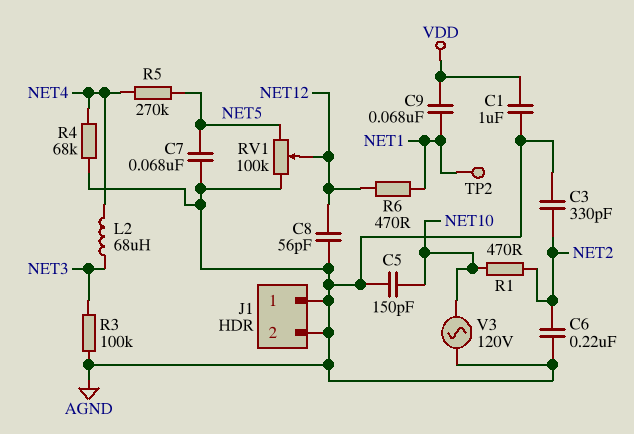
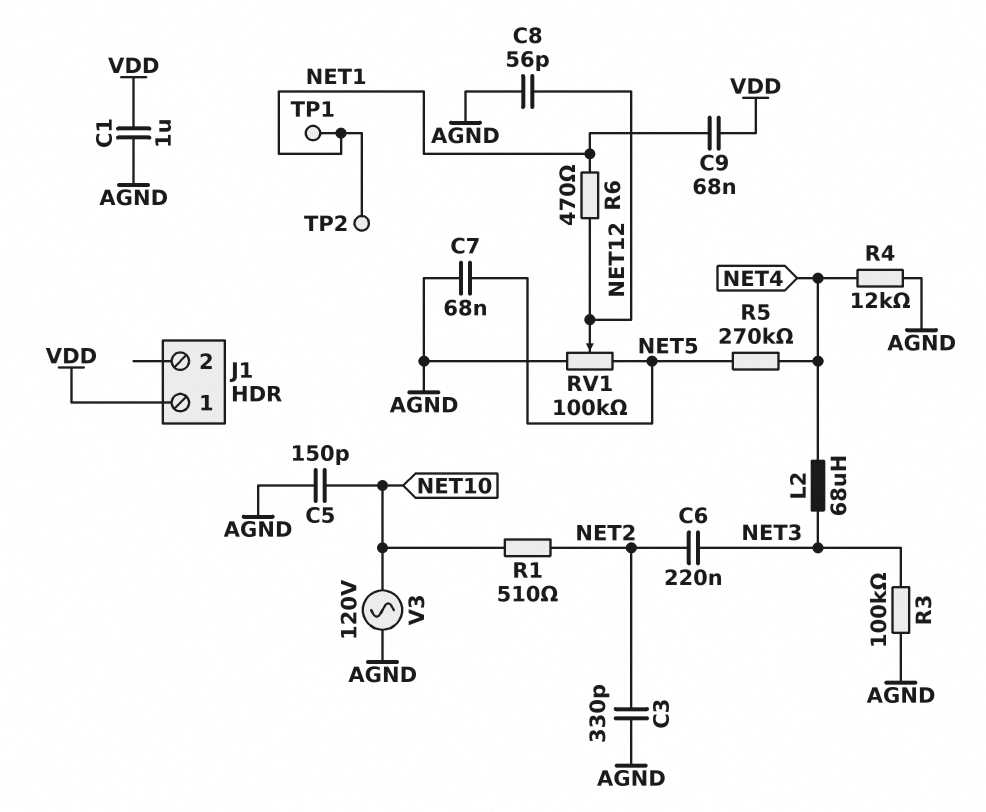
C6: 220nF (AGND, NET2) -> 220nF (NET2, NET3)
J1 pin 1: AGND -> VDD
J1 pin 2: AGND -> none
R1: 470 (NET2, NET10) -> 510 (NET2, NET10)
R4: 68k (AGND, NET4) -> 12k (AGND, NET4)
TP1: none -> test point (NET1)

